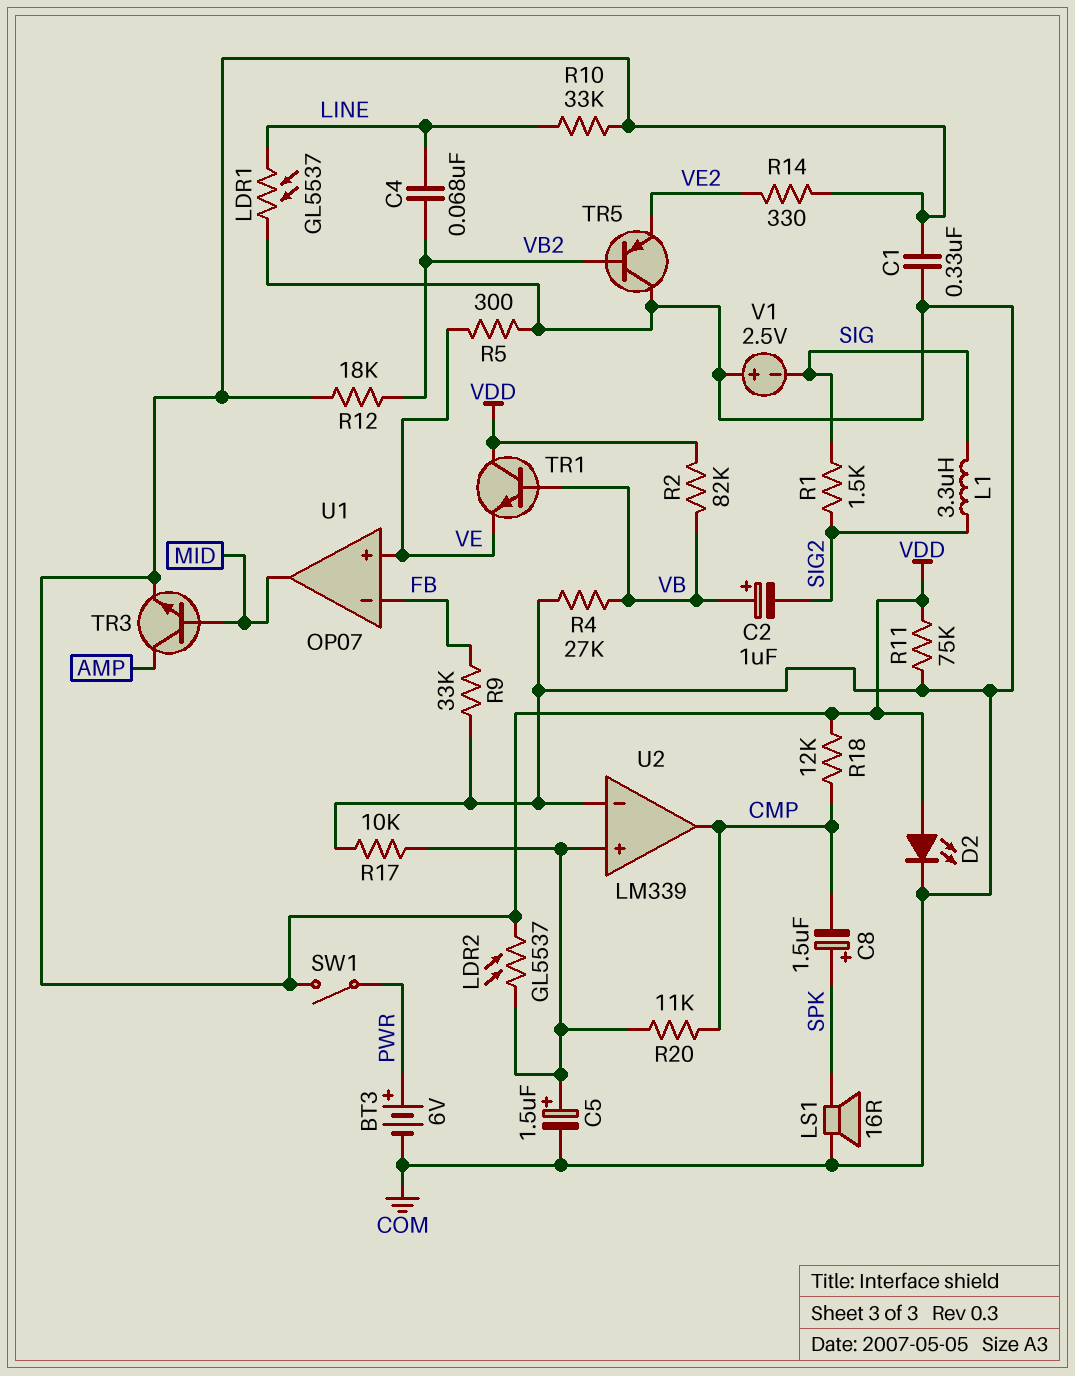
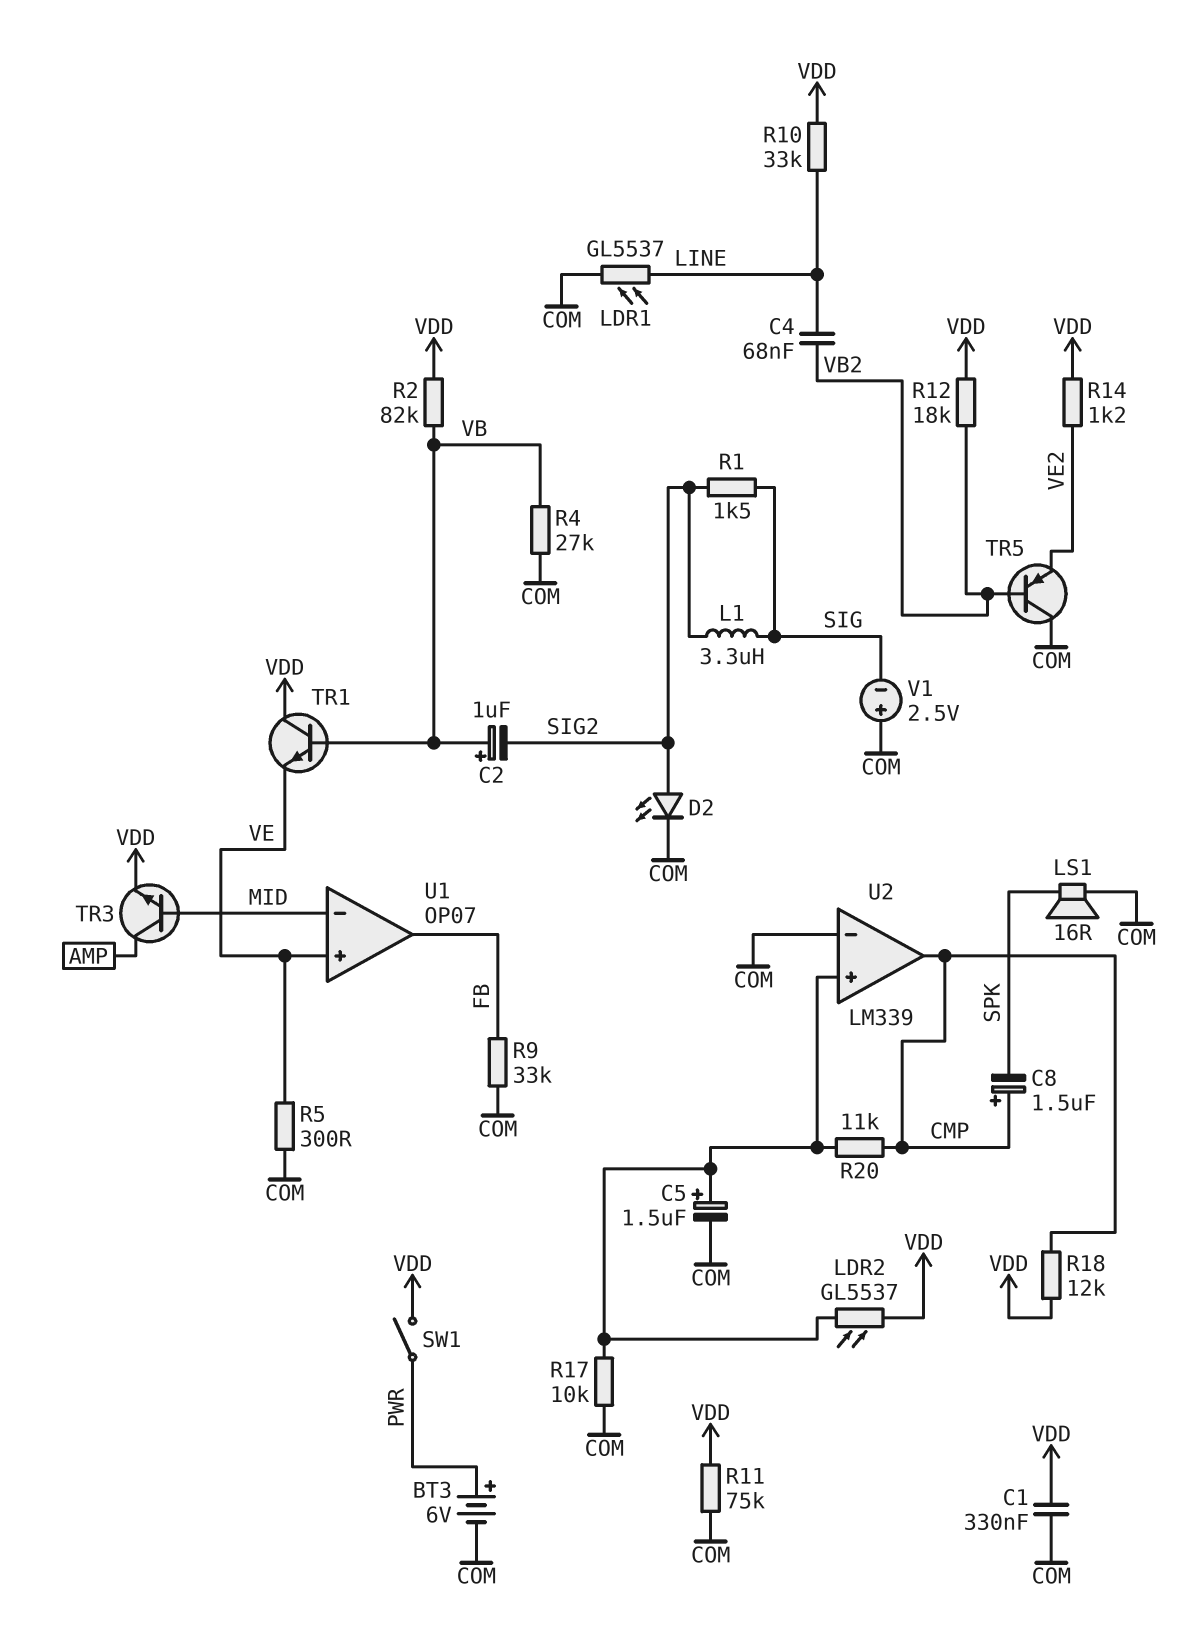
C8: 1.5uF (plus SPK, minus CMP) -> 1.5uF (plus CMP, minus SPK)
D2: LED (A VDD, K COM) -> LED (A SIG2, K COM)
R14: 330 (VDD, VE2) -> 1.2k (VDD, VE2)
U1 pin in-: FB -> MID
U1 pin out: MID -> FB

